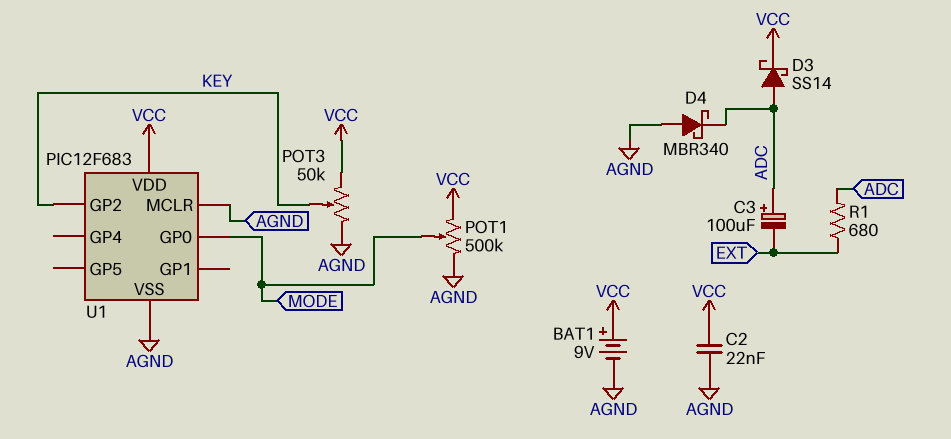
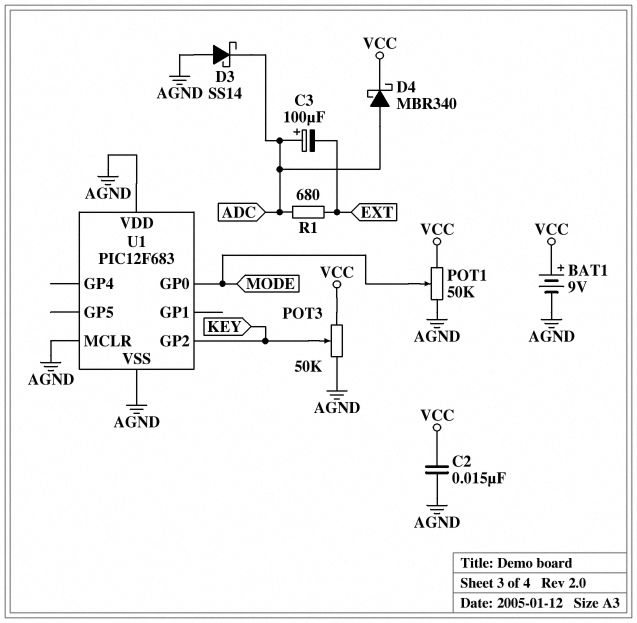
C2: 22nF (AGND, VCC) -> 15nF (AGND, VCC)
D3: schottky SS14 (A ADC, K VCC) -> schottky SS14 (A AGND, K ADC)
D4: schottky MBR340 (A AGND, K ADC) -> schottky MBR340 (A ADC, K VCC)
POT1: 500k (AGND, VCC, wiper MODE) -> 50k (AGND, VCC, wiper MODE)
U1 pin VDD: VCC -> AGND

